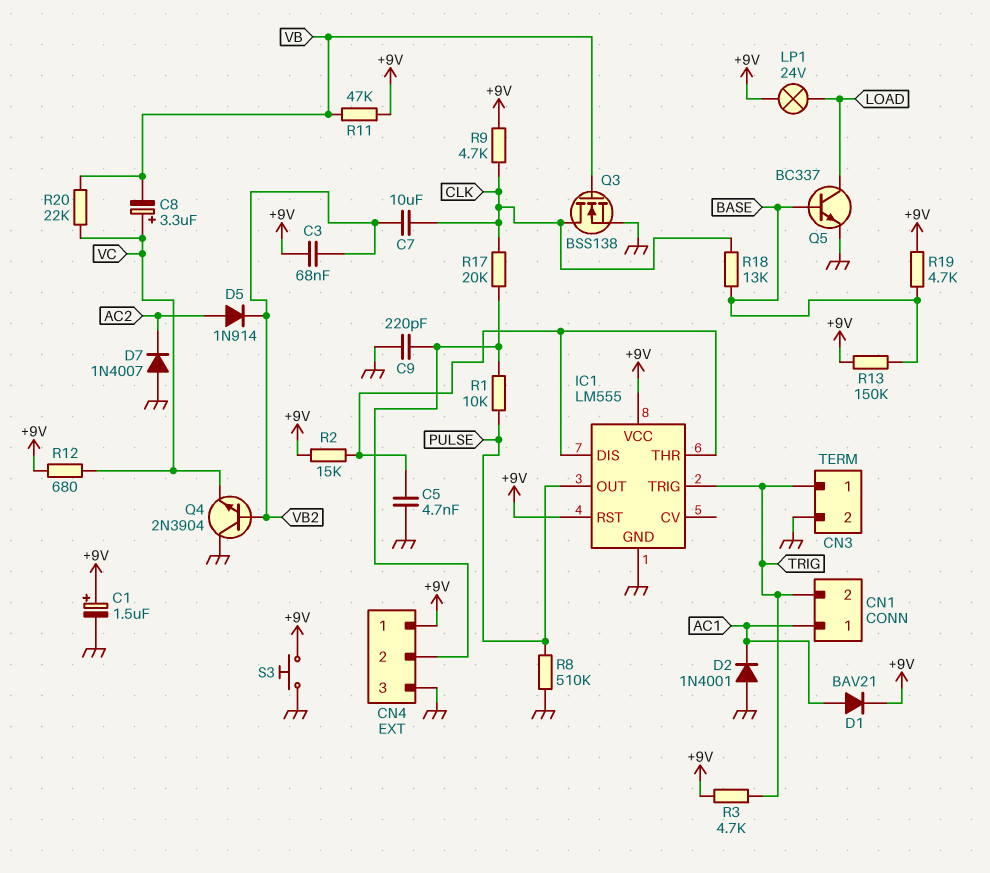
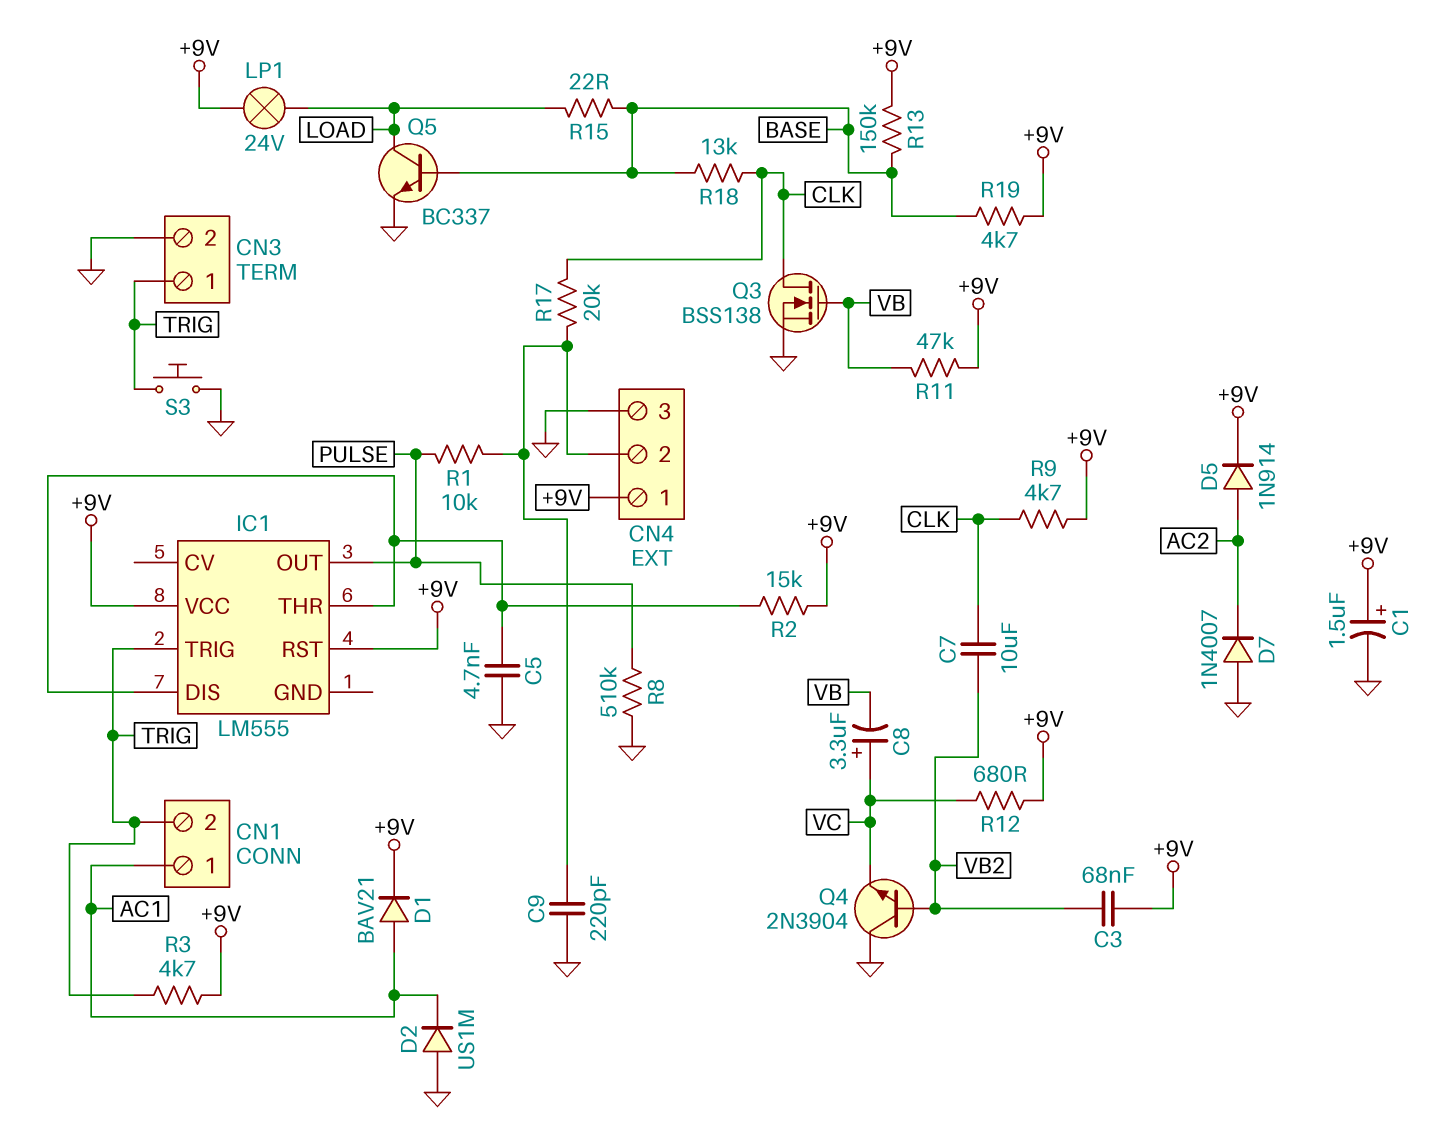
D2: diode 1N4001 (A GND, K AC1) -> diode US1M (A GND, K AC1)
D5: diode 1N914 (A AC2, K VB2) -> diode 1N914 (A AC2, K +9V)
IC1 pin GND: GND -> none
R15: none -> 22 (BASE, LOAD)
R20: 22k (VB, VC) -> none
S3: button (+9V, GND) -> button (GND, TRIG)

